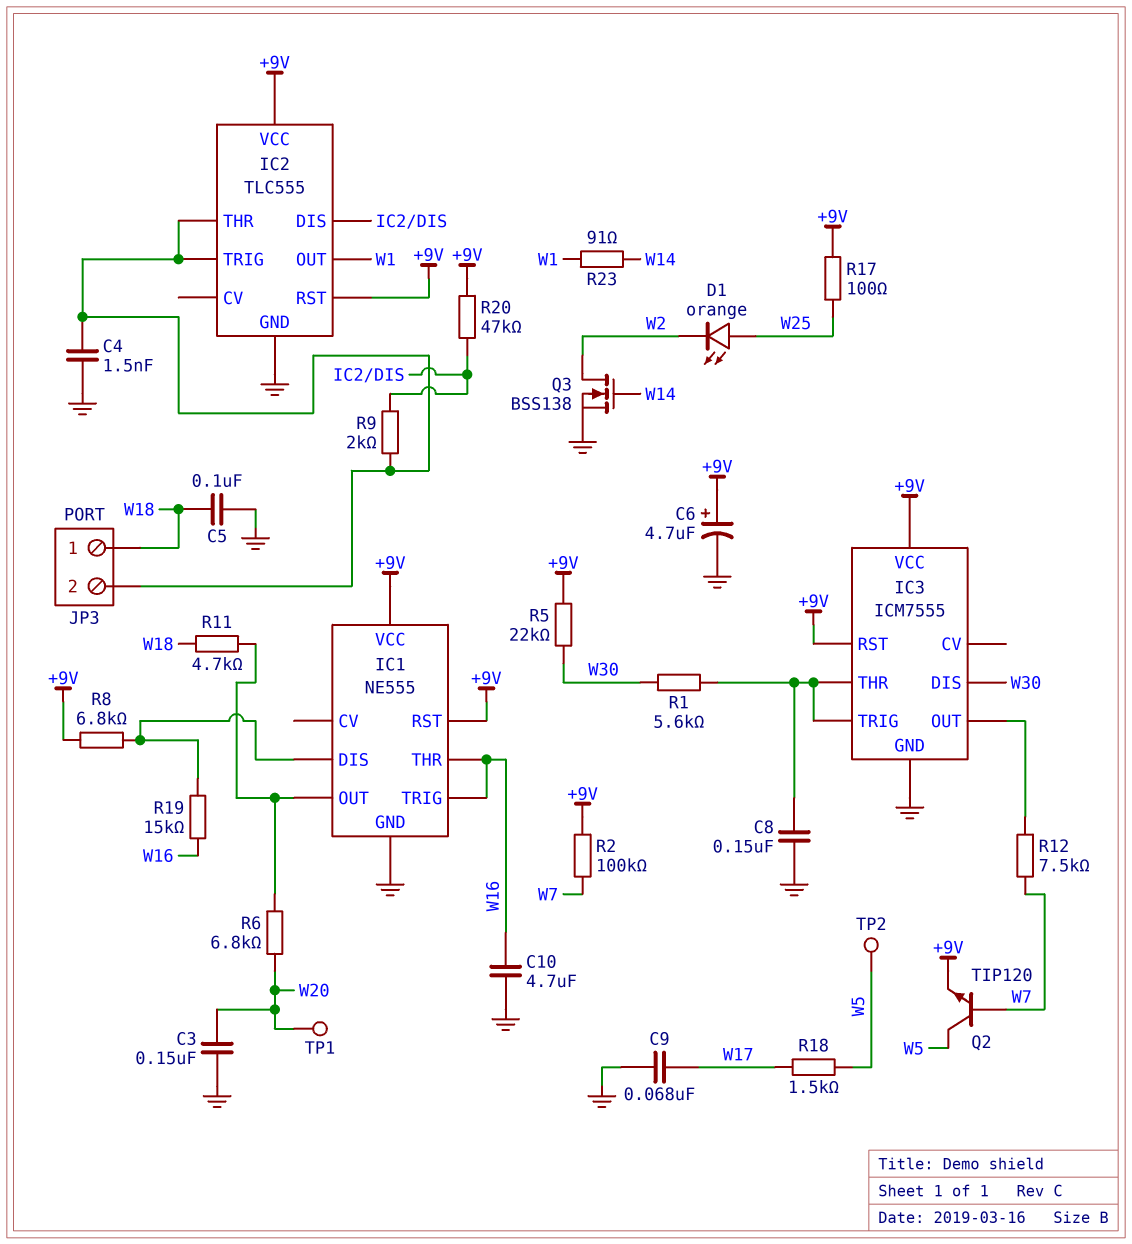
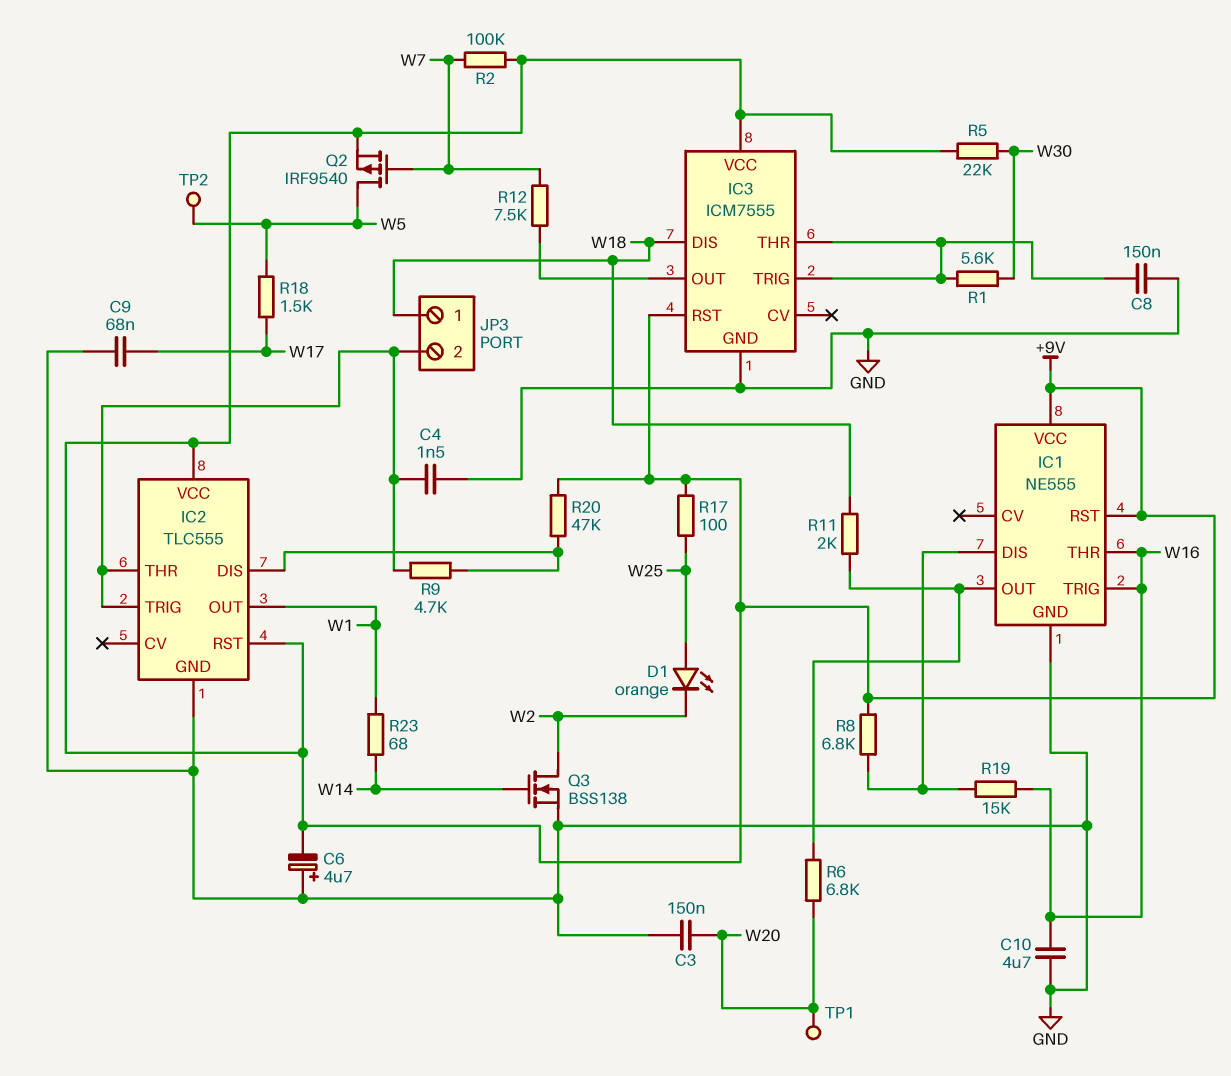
C5: 100nF (GND, W18) -> none
C6: 4.7uF (plus +9V, minus GND) -> 4.7uF (plus GND, minus +9V)
IC3 pin DIS: W30 -> W18
Q2: NPN TIP120 (B W7, C W5, E +9V) -> PMOS IRF9540 (G W7, D W5, S +9V)
R9: 2k (IC2/DIS, IC2/THR) -> 4.7k (IC2/DIS, IC2/THR)
R11: 4.7k (IC1/OUT, W18) -> 2k (IC1/OUT, W18)
R23: 91 (W1, W14) -> 68 (W1, W14)

